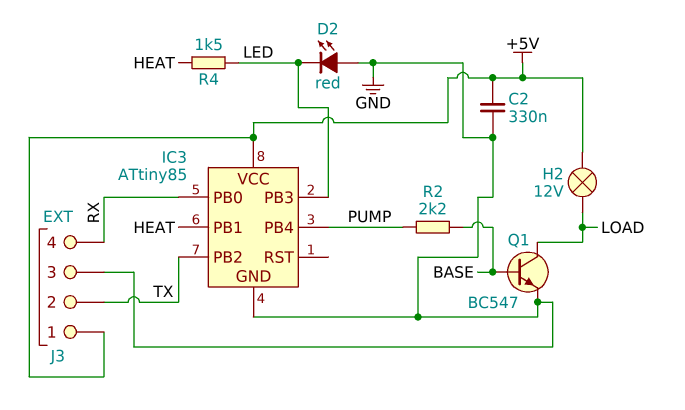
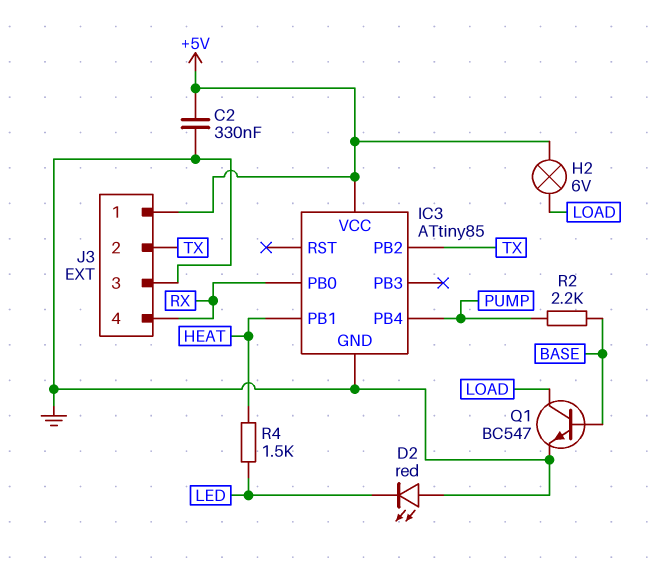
H2: lamp 12V (+5V, LOAD) -> lamp 6V (+5V, LOAD)
IC3 pin PB3: LED -> none

